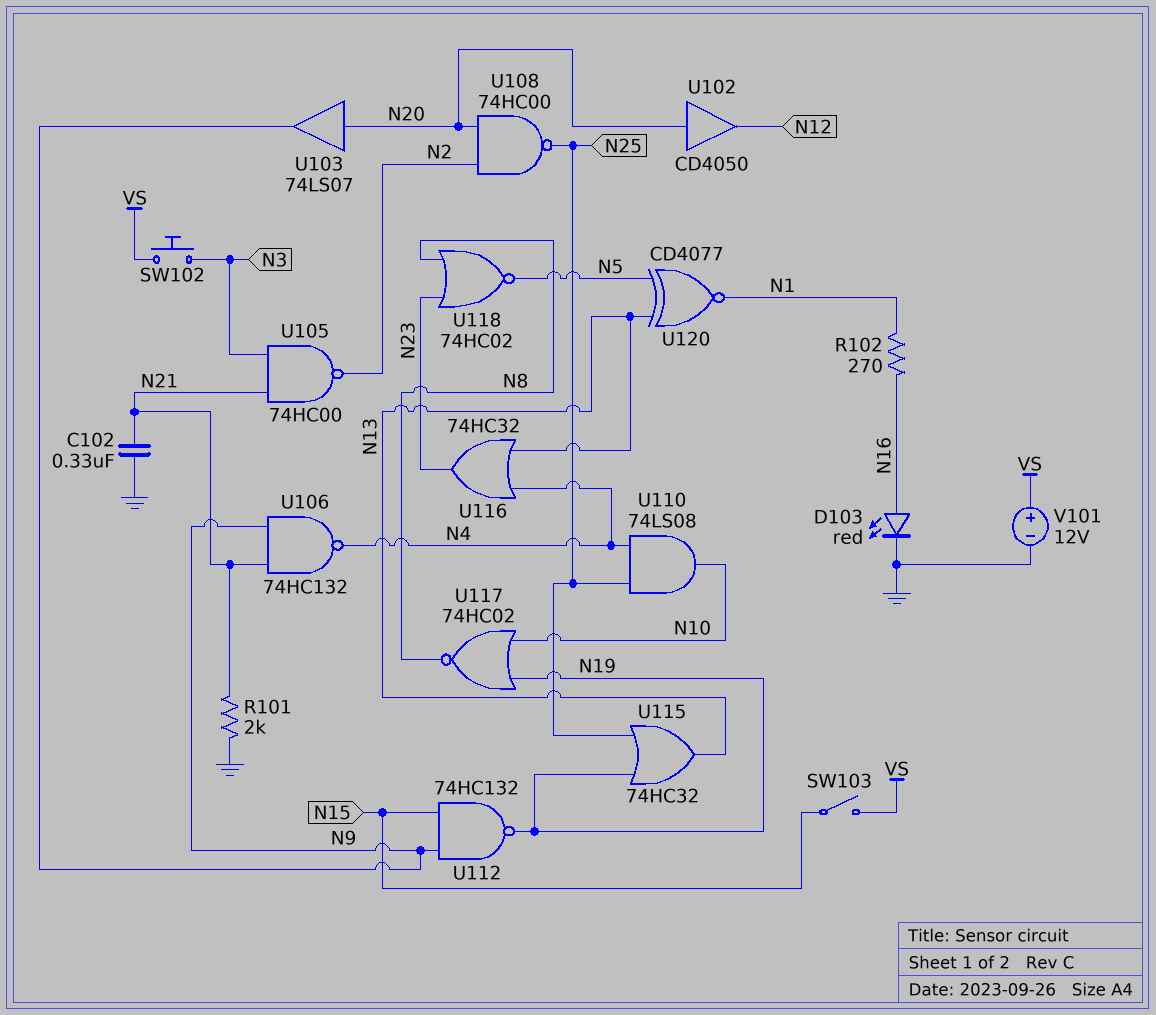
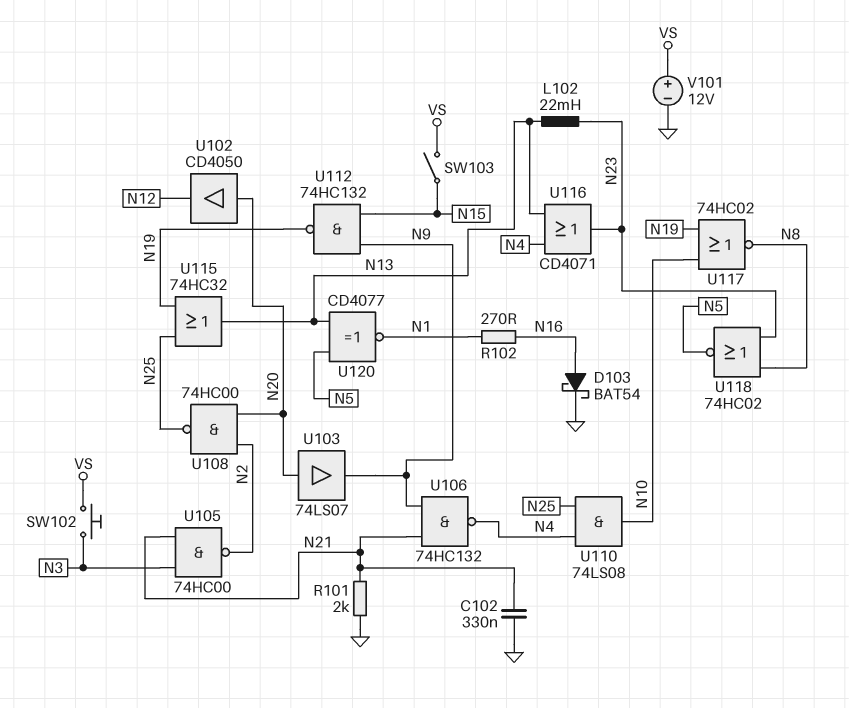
D103: LED red (A N16, K GND) -> schottky BAT54 (A N16, K GND)
L102: none -> 22mH (N13, N23)
U116: OR 74HC32 (in N4, in N13, out N23) -> OR CD4071 (in N4, in N13, out N23)

